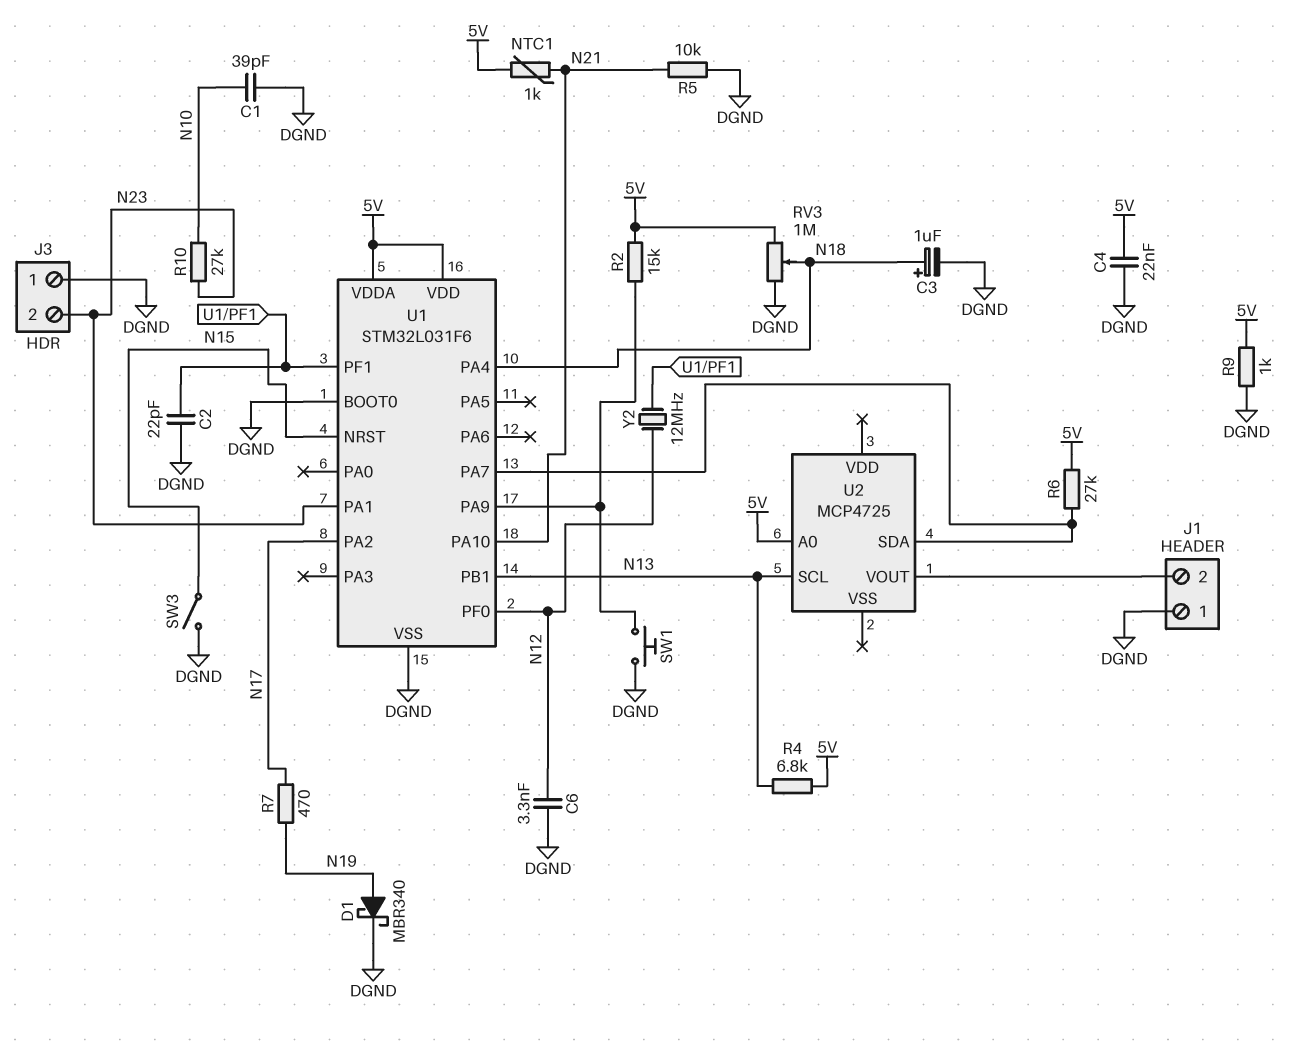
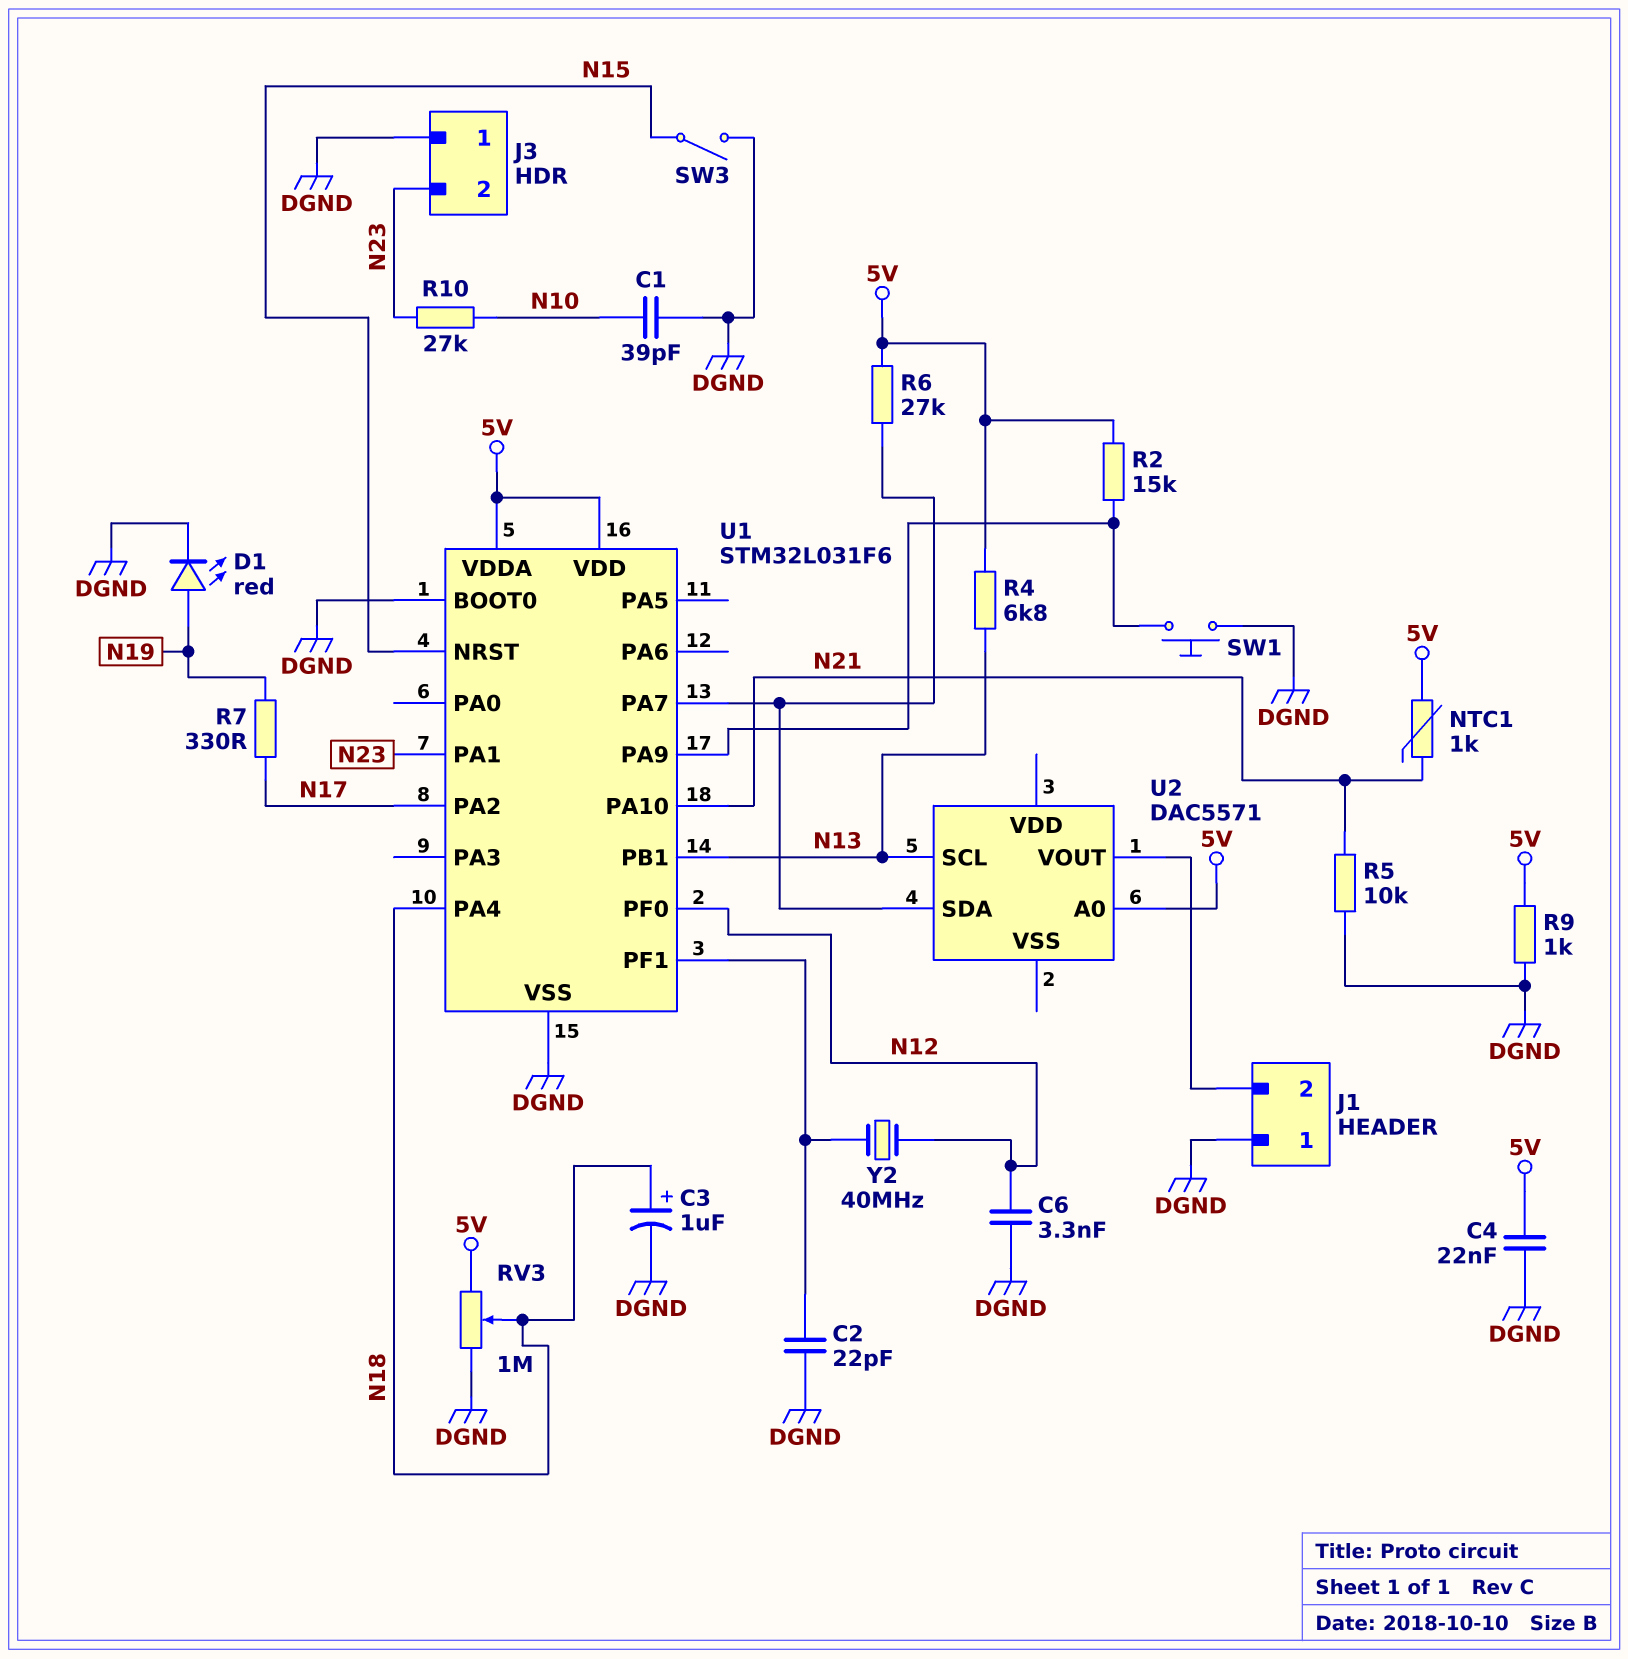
D1: schottky MBR340 (A N19, K DGND) -> LED red (A N19, K DGND)
R7: 470 (N17, N19) -> 330 (N17, N19)
U2: MCP4725 -> DAC5571
Y2: 12MHz (N12, U1/PF1) -> 40MHz (N12, U1/PF1)

